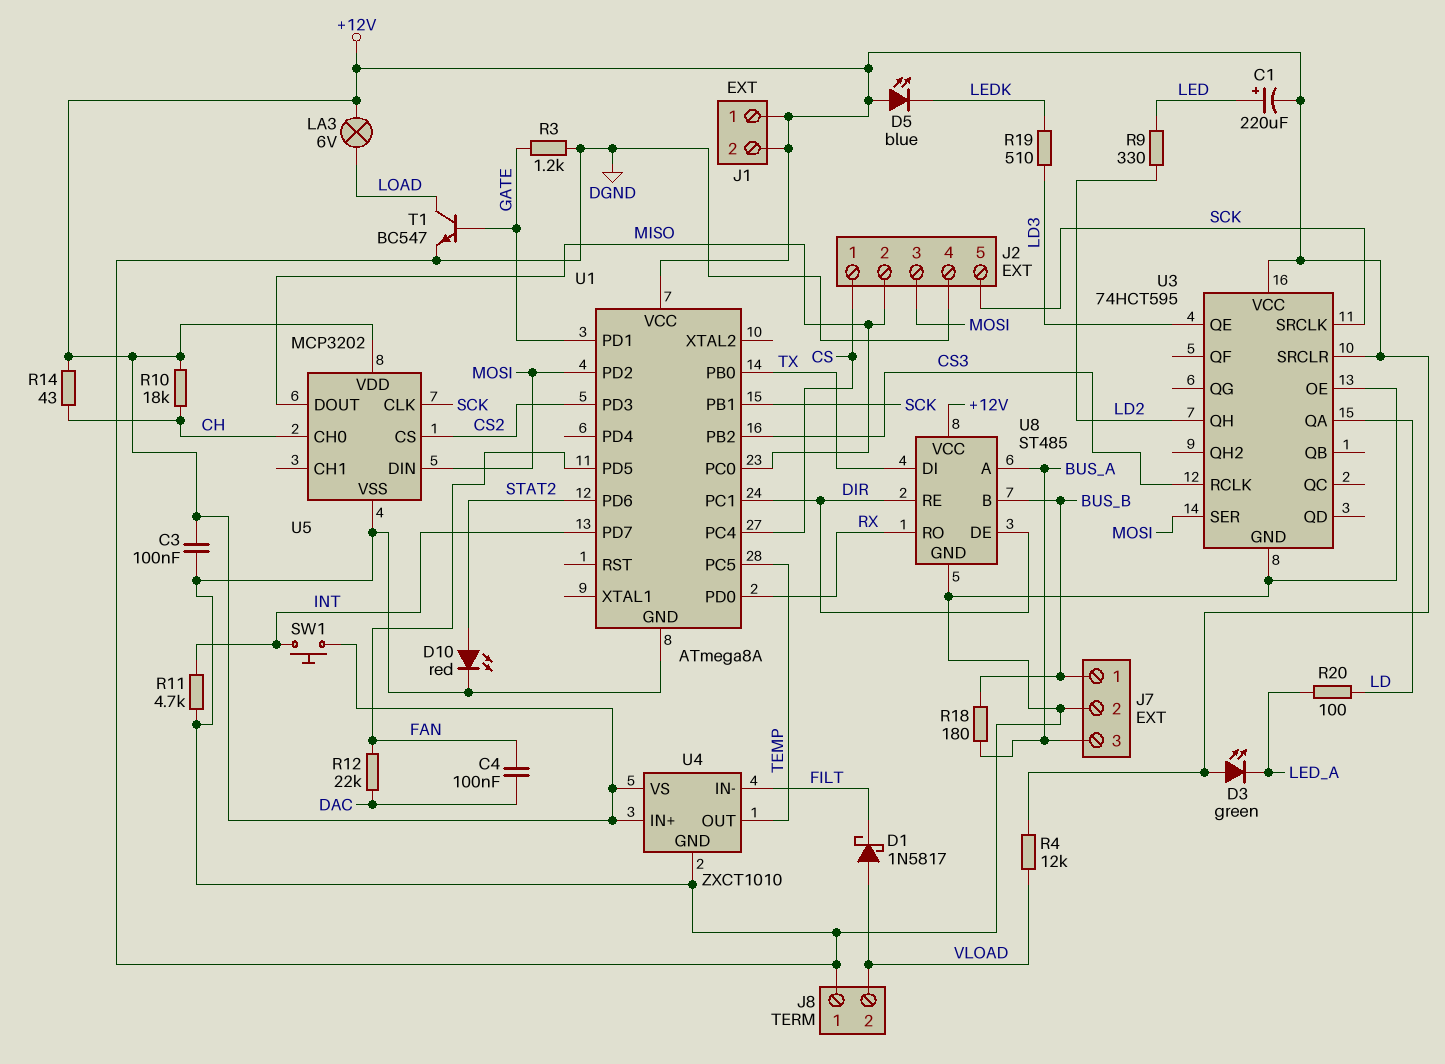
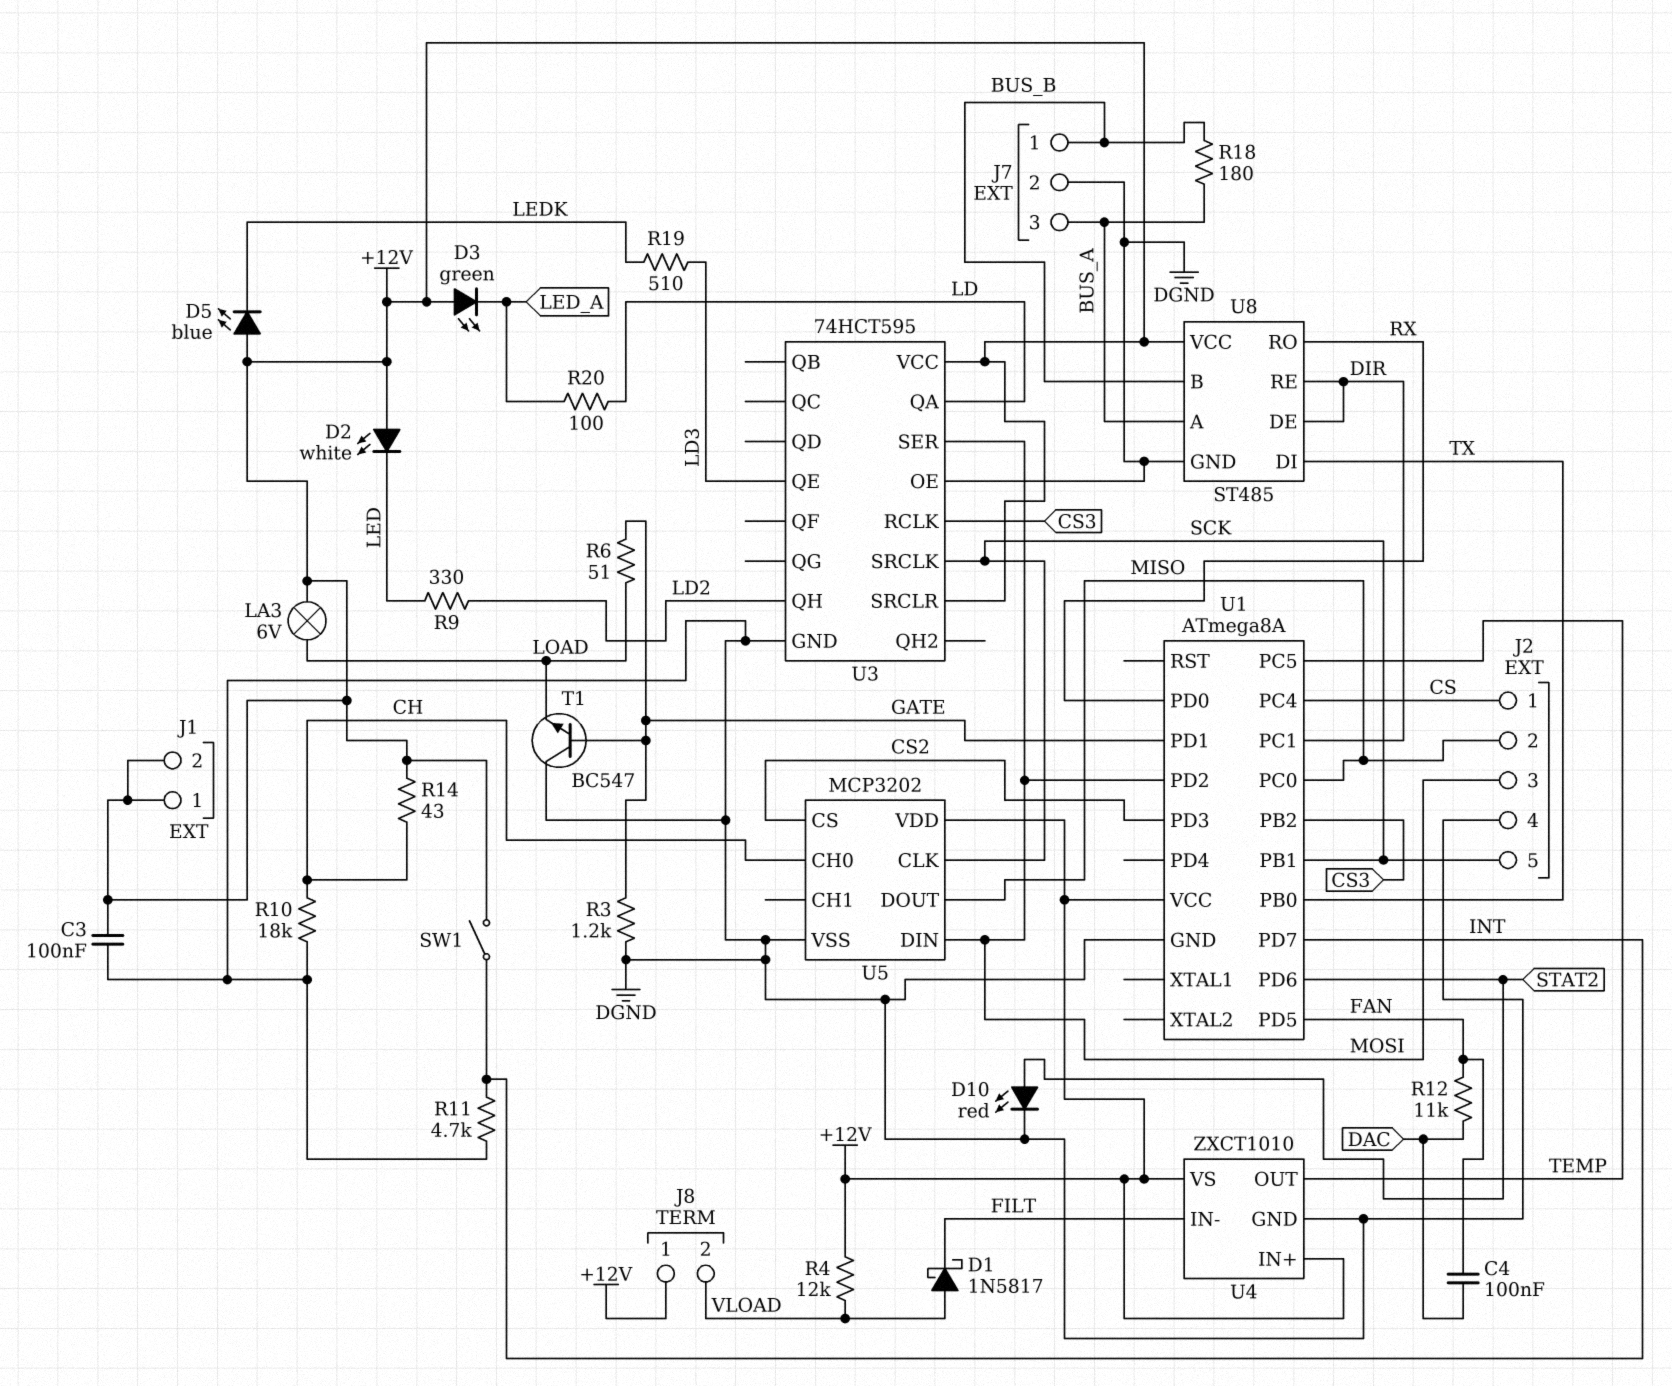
C1: 220uF (plus LED, minus +12V) -> none
D2: none -> LED white (A +12V, K LED)
J8 pin 1: DGND -> +12V
R6: none -> 51 (GATE, LOAD)
R10: 18k (+12V, CH) -> 18k (CH, DGND)
R12: 22k (DAC, FAN) -> 11k (DAC, FAN)
SW1: button (+12V, INT) -> switch (+12V, INT)
T1: NPN BC547 (B GATE, C LOAD, E DGND) -> NPN BC547 (B GATE, C DGND, E LOAD)

